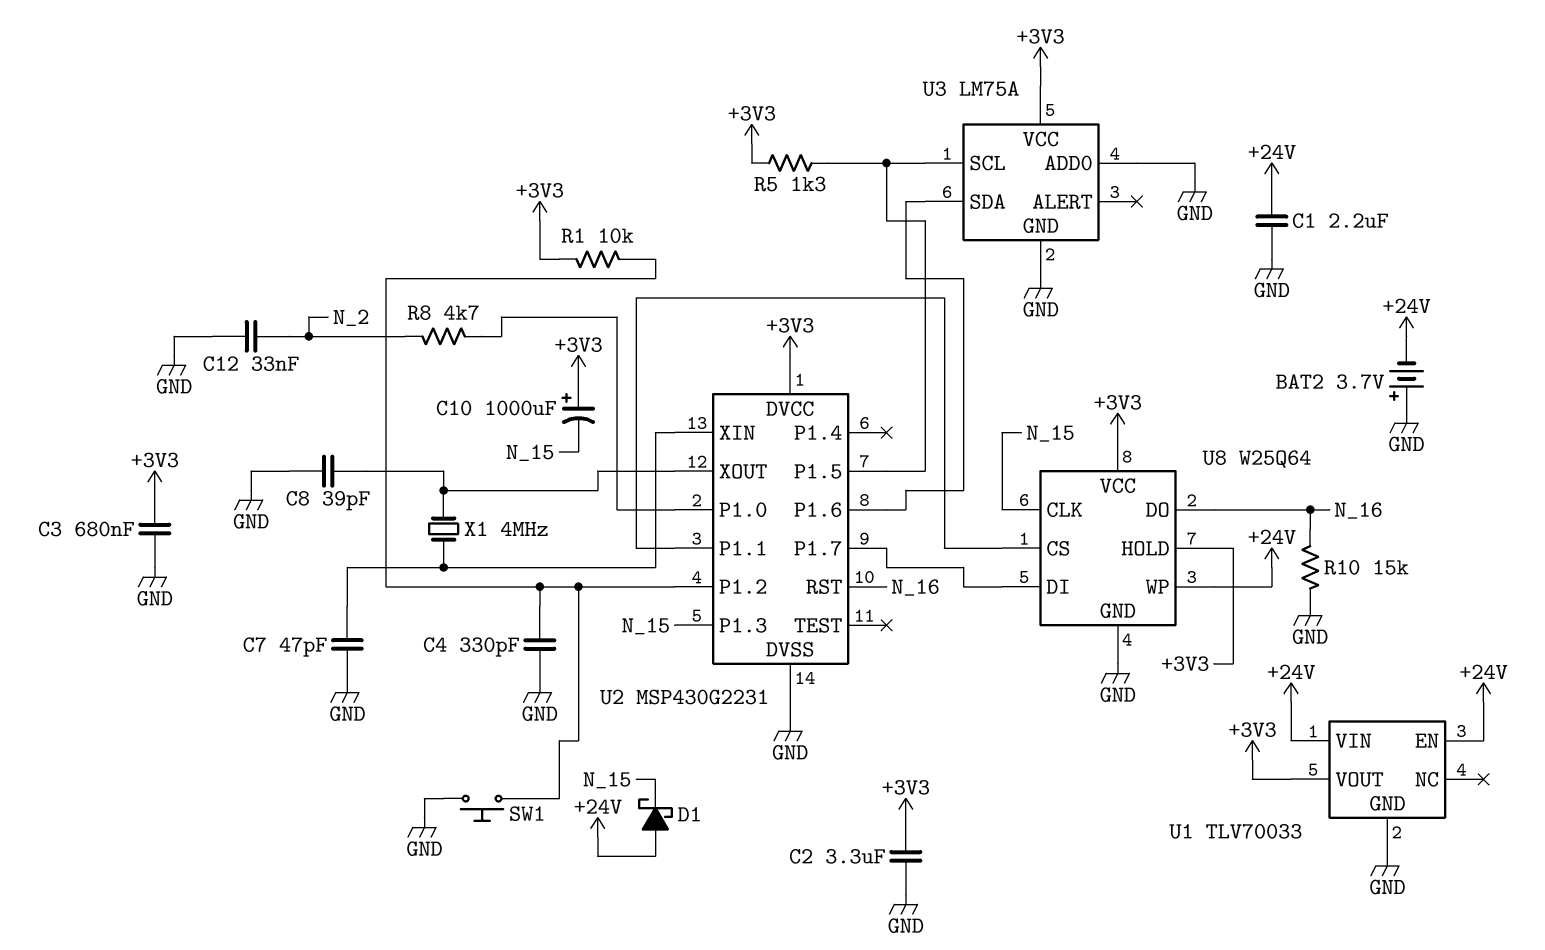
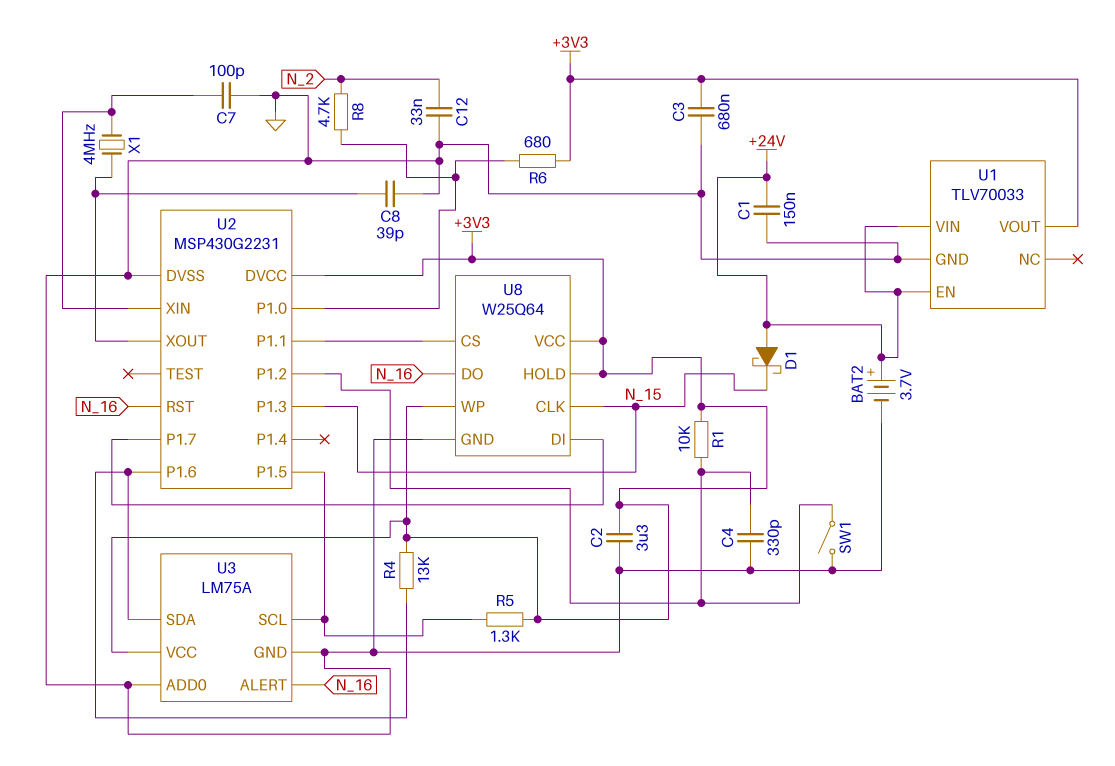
BAT2: 3.7V (plus GND, minus +24V) -> 3.7V (plus +24V, minus GND)
C1: 2.2uF (+24V, GND) -> 150nF (+24V, GND)
C7: 47pF (GND, U2/XIN) -> 100pF (GND, U2/XIN)
C10: 1000uF (plus +3V3, minus N_15) -> none
R4: none -> 13k (+3V3, U2/P1.6)
R6: none -> 680 (+3V3, U2/P1.0)
R10: 15k (GND, N_16) -> none
SW1: button (GND, U2/P1.2) -> switch (GND, U2/P1.2)
U3 pin ALERT: none -> N_16
U8 pin WP: +24V -> +3V3

